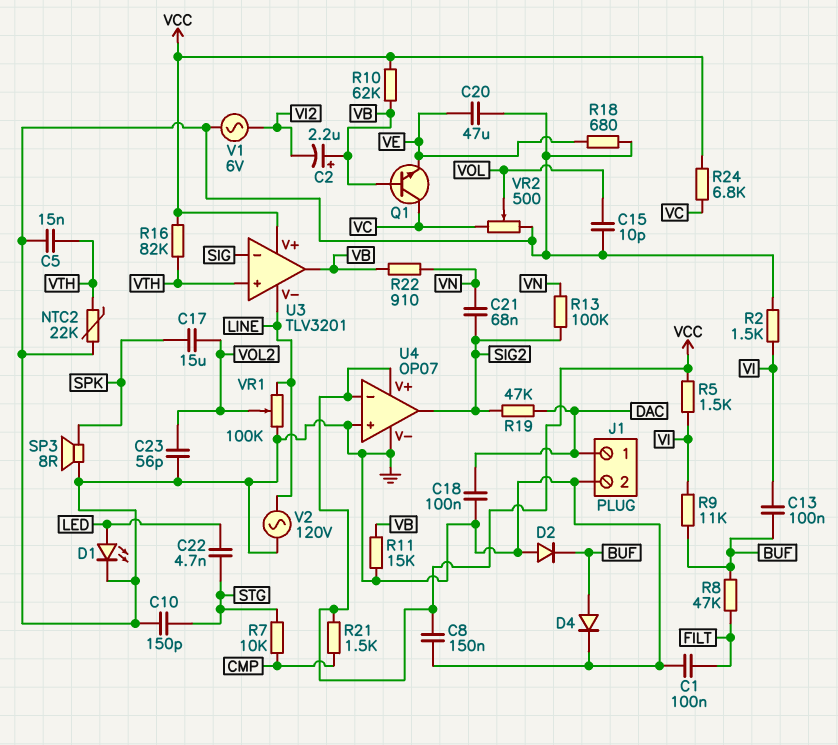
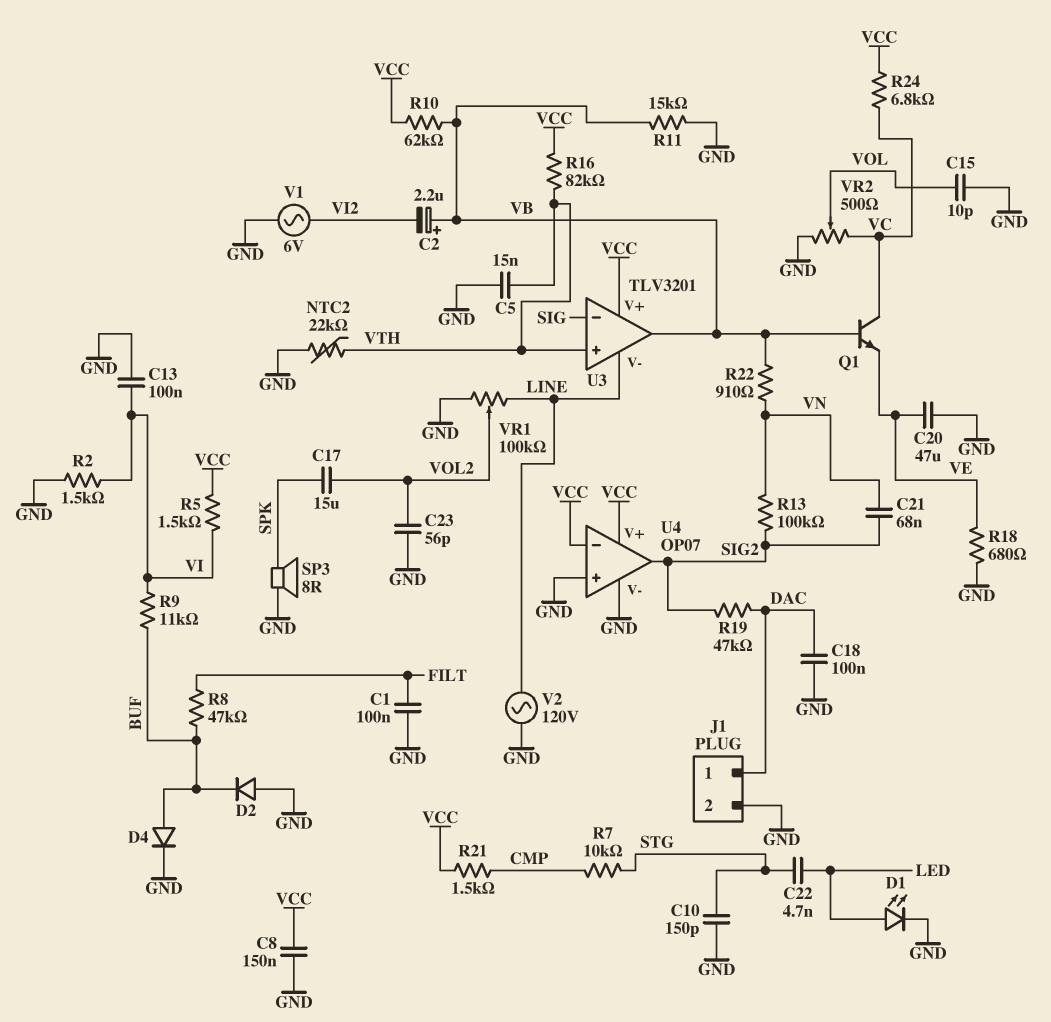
C13: 100nF (BUF, VI) -> 100nF (GND, VI)

